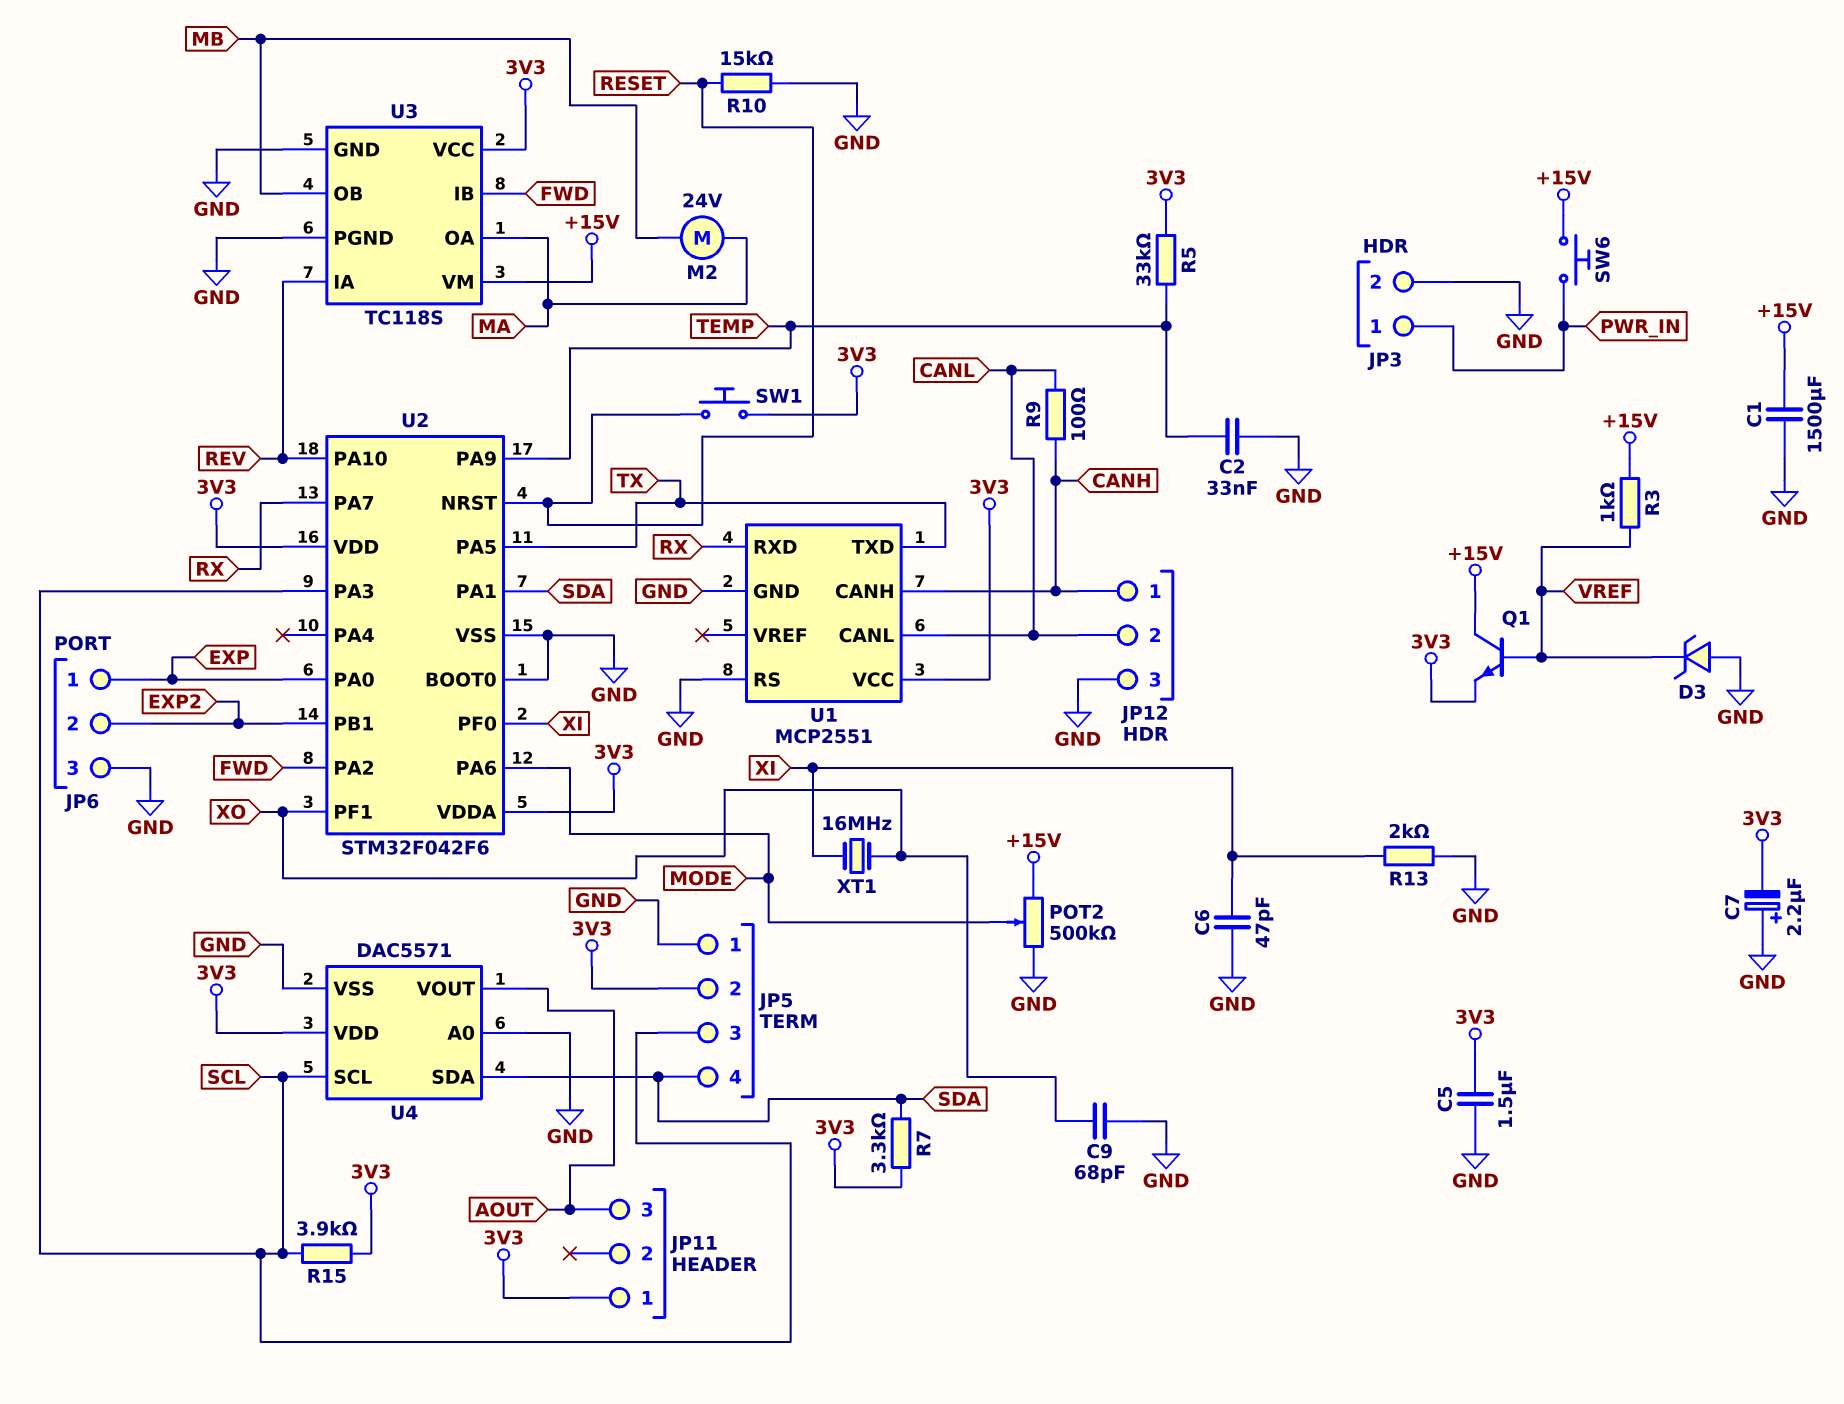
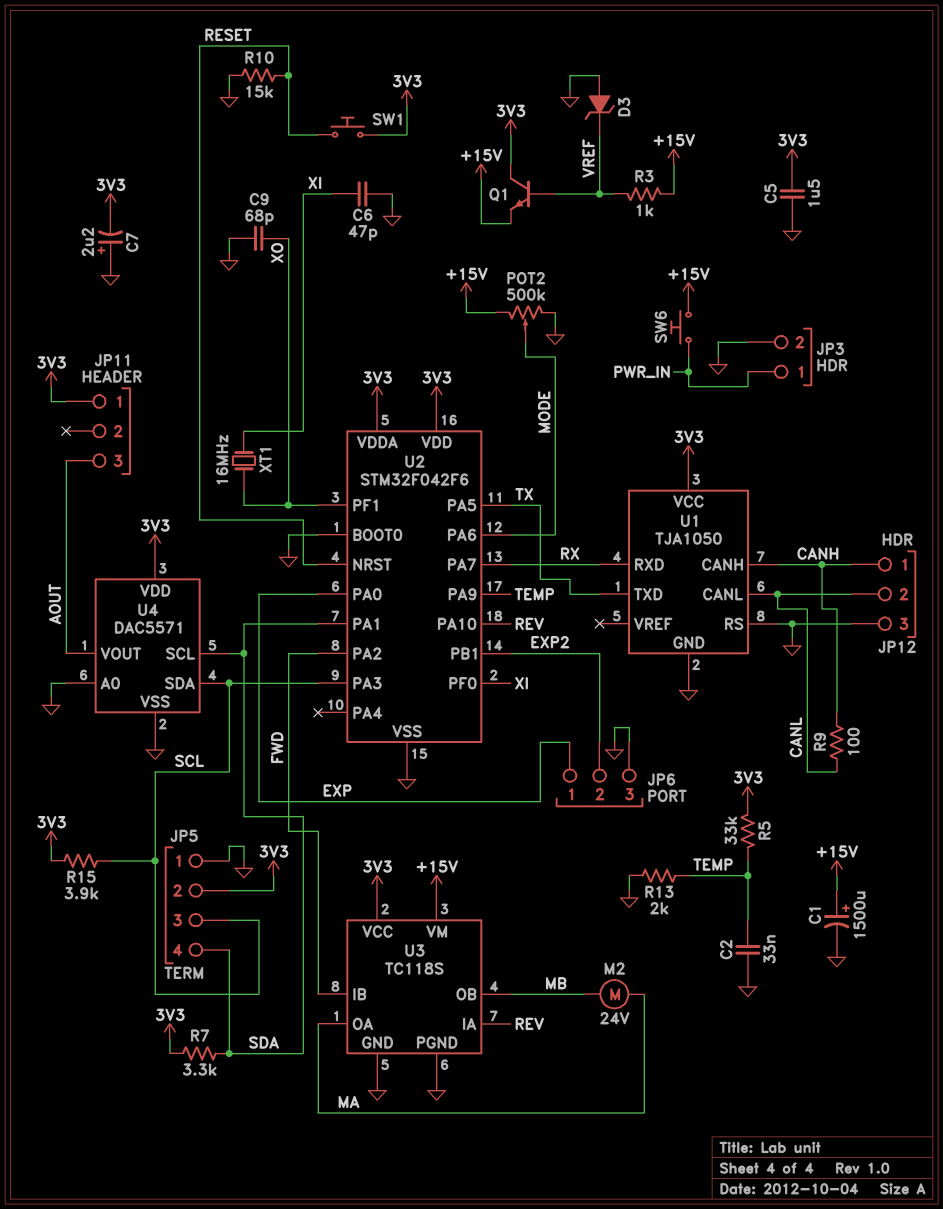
C1: 1500uF (+15V, GND) -> 1500uF (plus +15V, minus GND)
Q1: NPN (B VREF, C +15V, E 3V3) -> NPN (B VREF, C 3V3, E +15V)
R13: 2k (GND, XI) -> 2k (GND, TEMP)
U1: MCP2551 -> TJA1050
U4 pin SCL: SCL -> SDA
U4 pin SDA: SDA -> SCL

